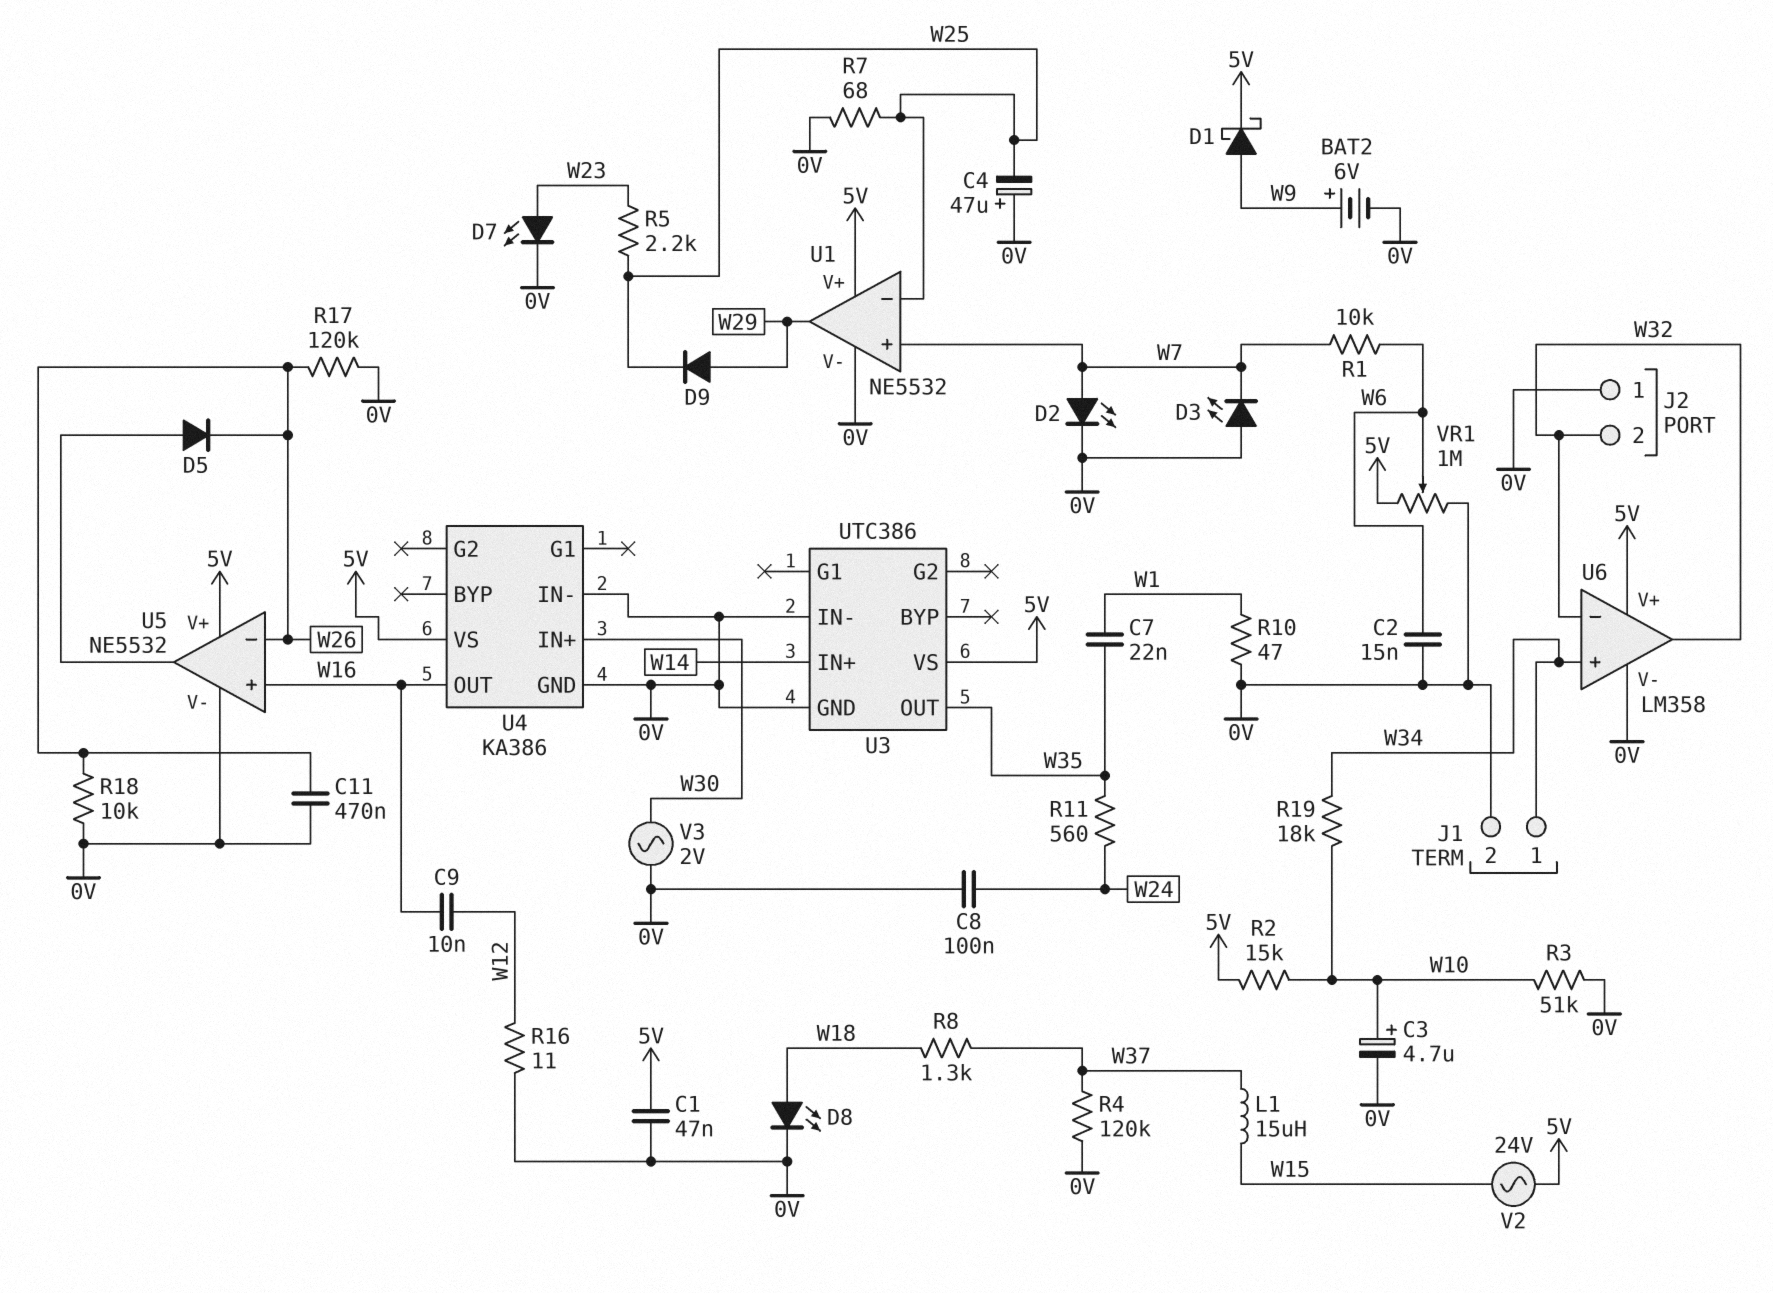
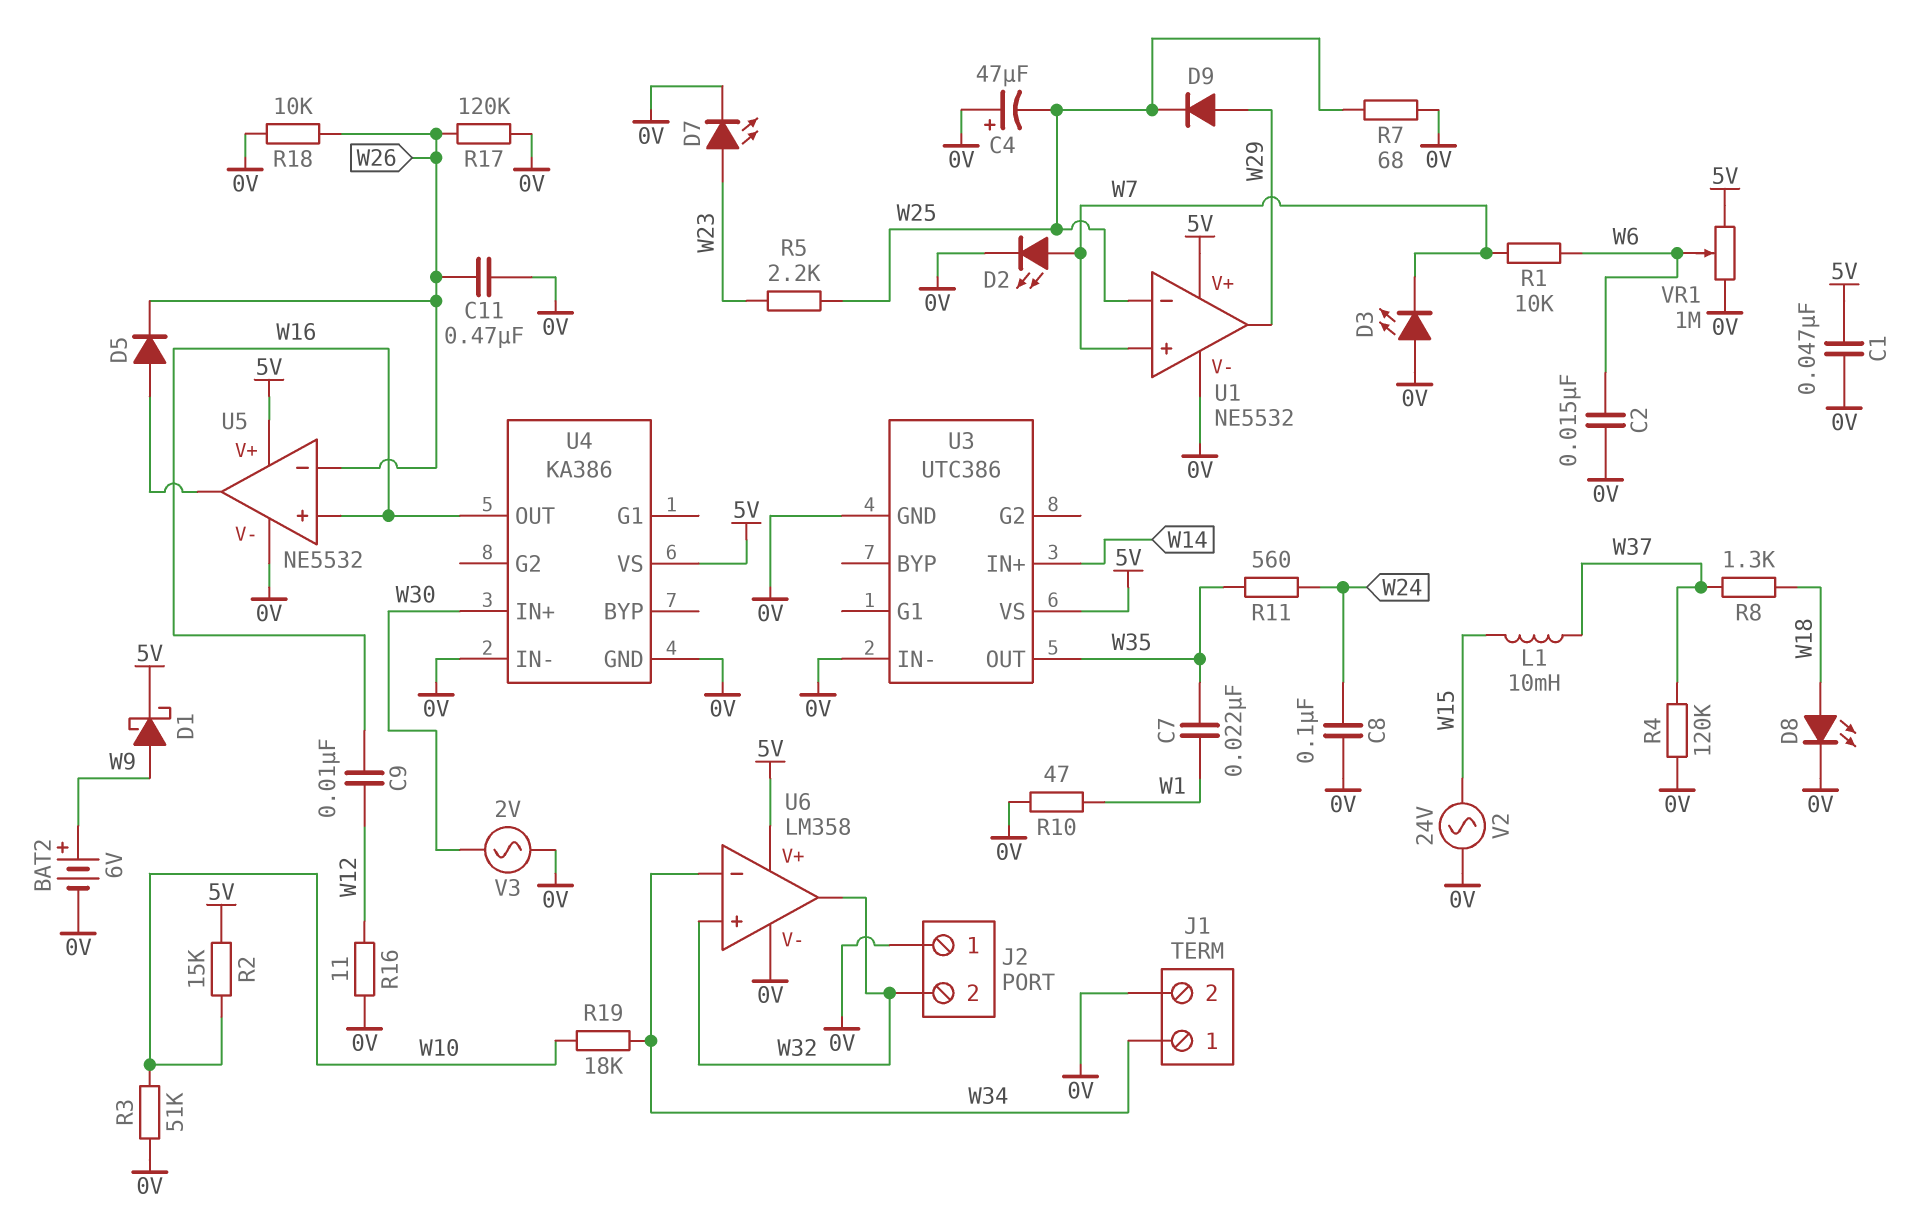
C3: 4.7uF (plus W10, minus 0V) -> none
L1: 15uH (W15, W37) -> 10mH (W15, W37)
U6 pin in+: W34 -> W32
U6 pin in-: W32 -> W34
V2: AC 24V (5V, W15) -> AC 24V (0V, W15)

